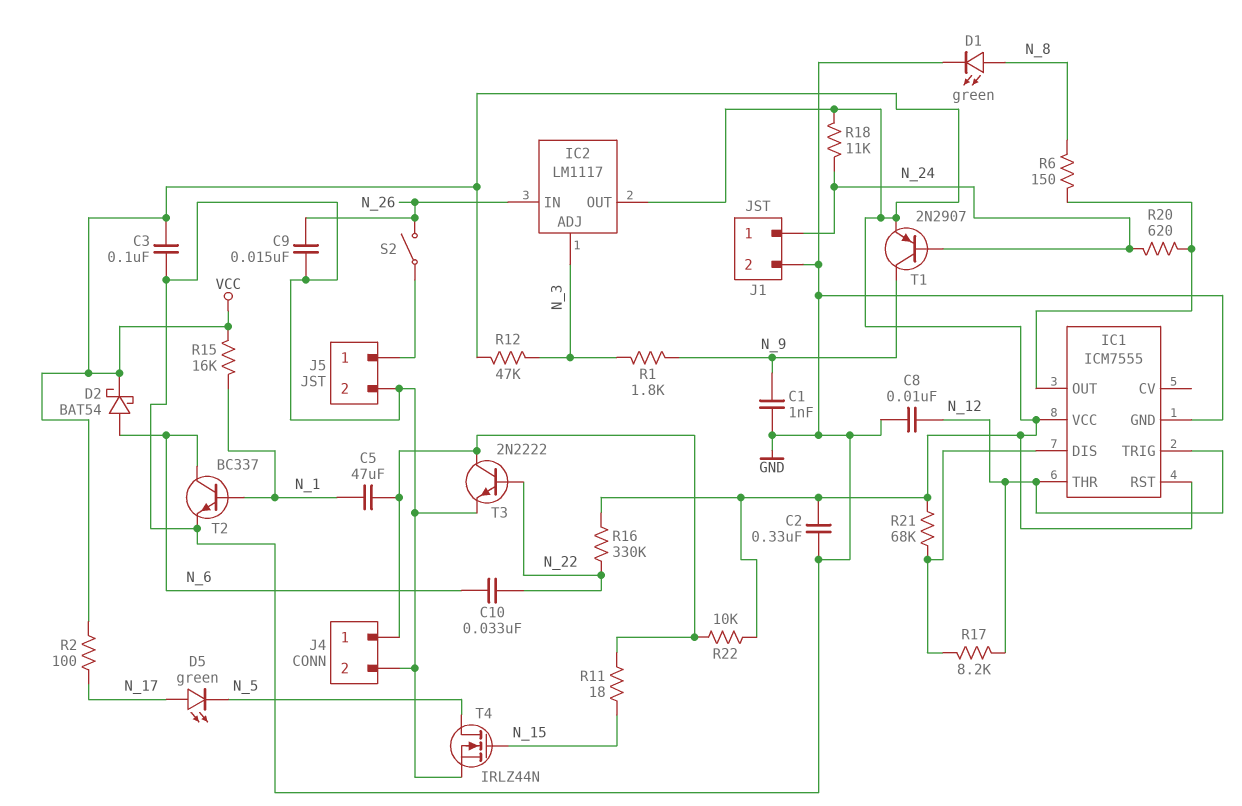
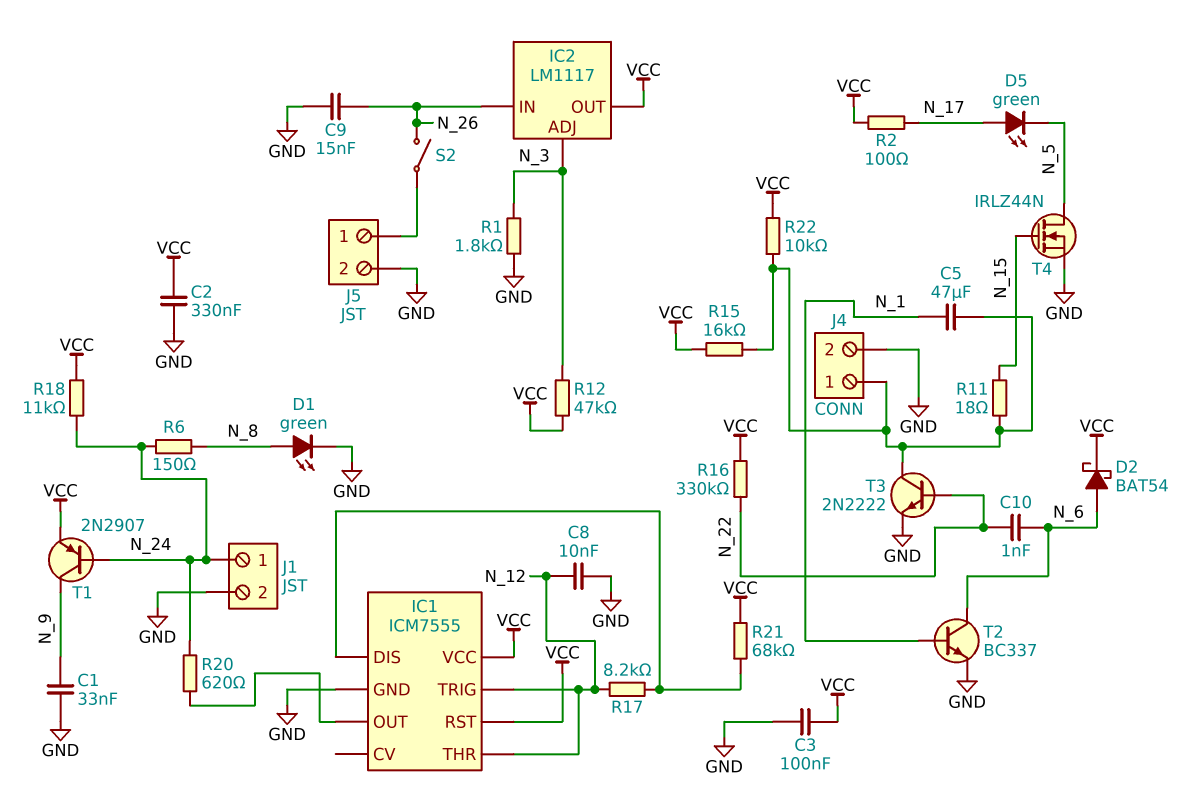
C1: 1nF (GND, N_9) -> 33nF (GND, N_9)
C10: 33nF (N_6, N_22) -> 1nF (N_6, N_22)
R1: 1.8k (N_3, N_9) -> 1.8k (GND, N_3)
R6: 150 (IC1/OUT, N_8) -> 150 (N_8, N_24)
R15: 16k (N_1, VCC) -> 16k (J4/1, VCC)

